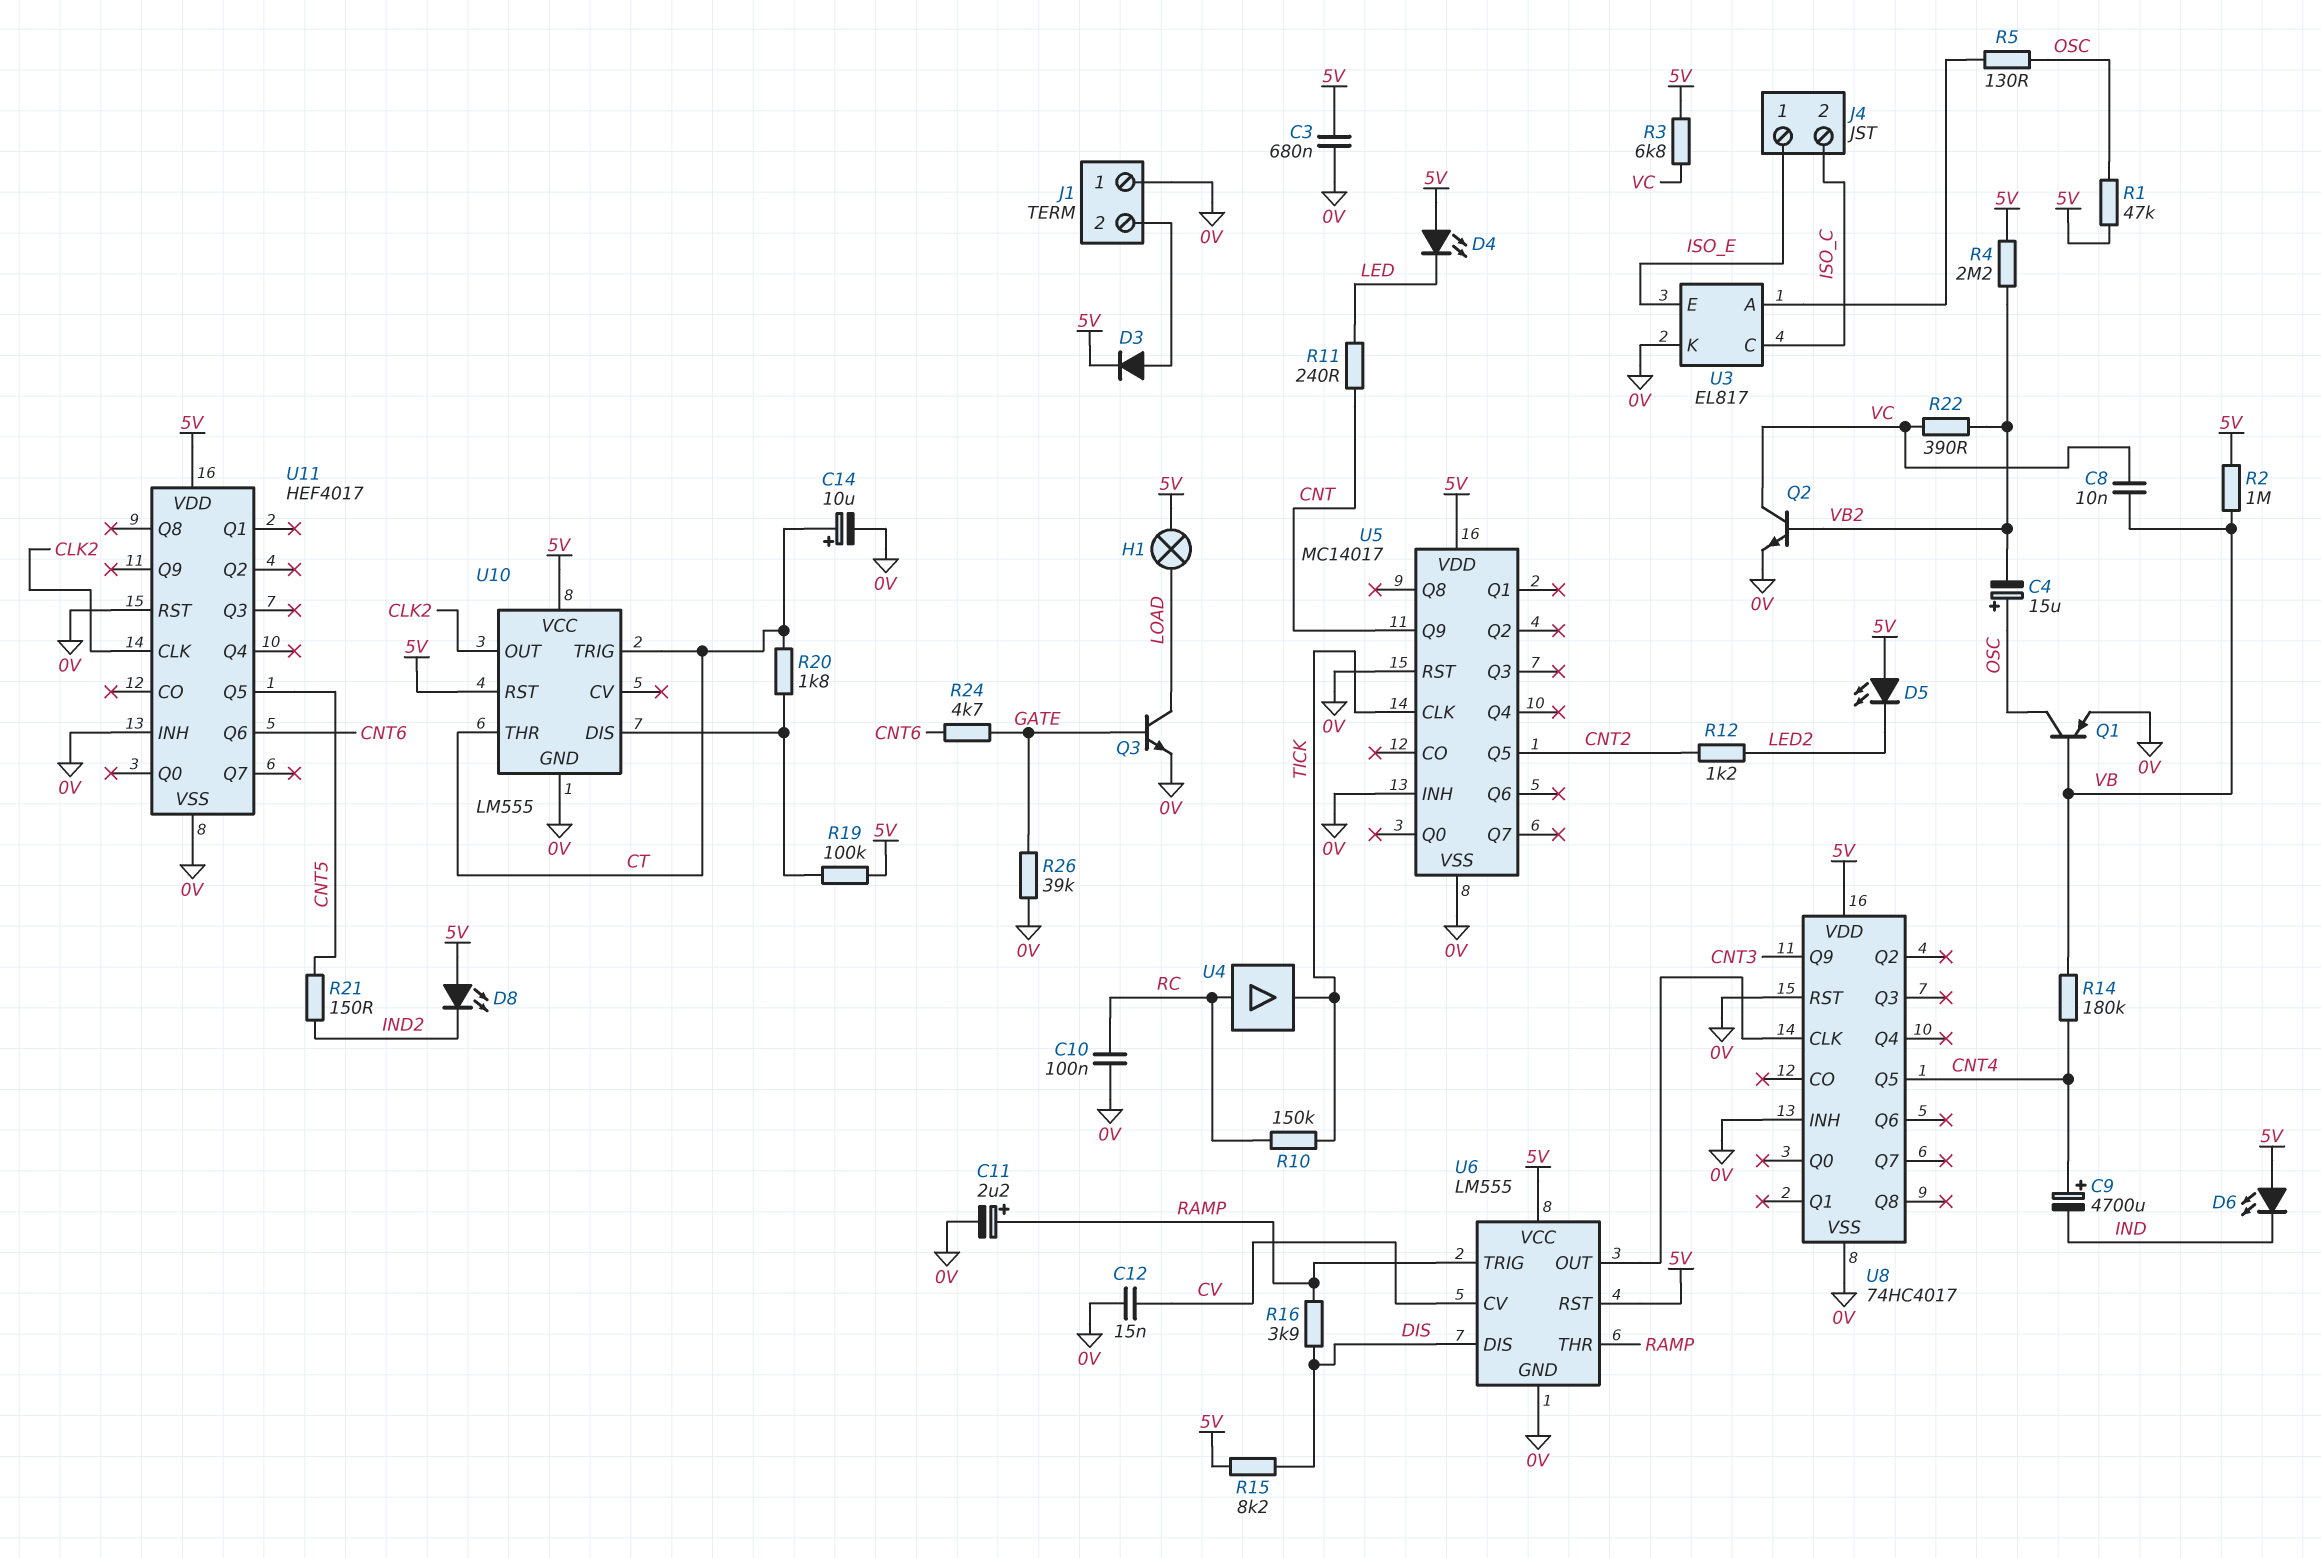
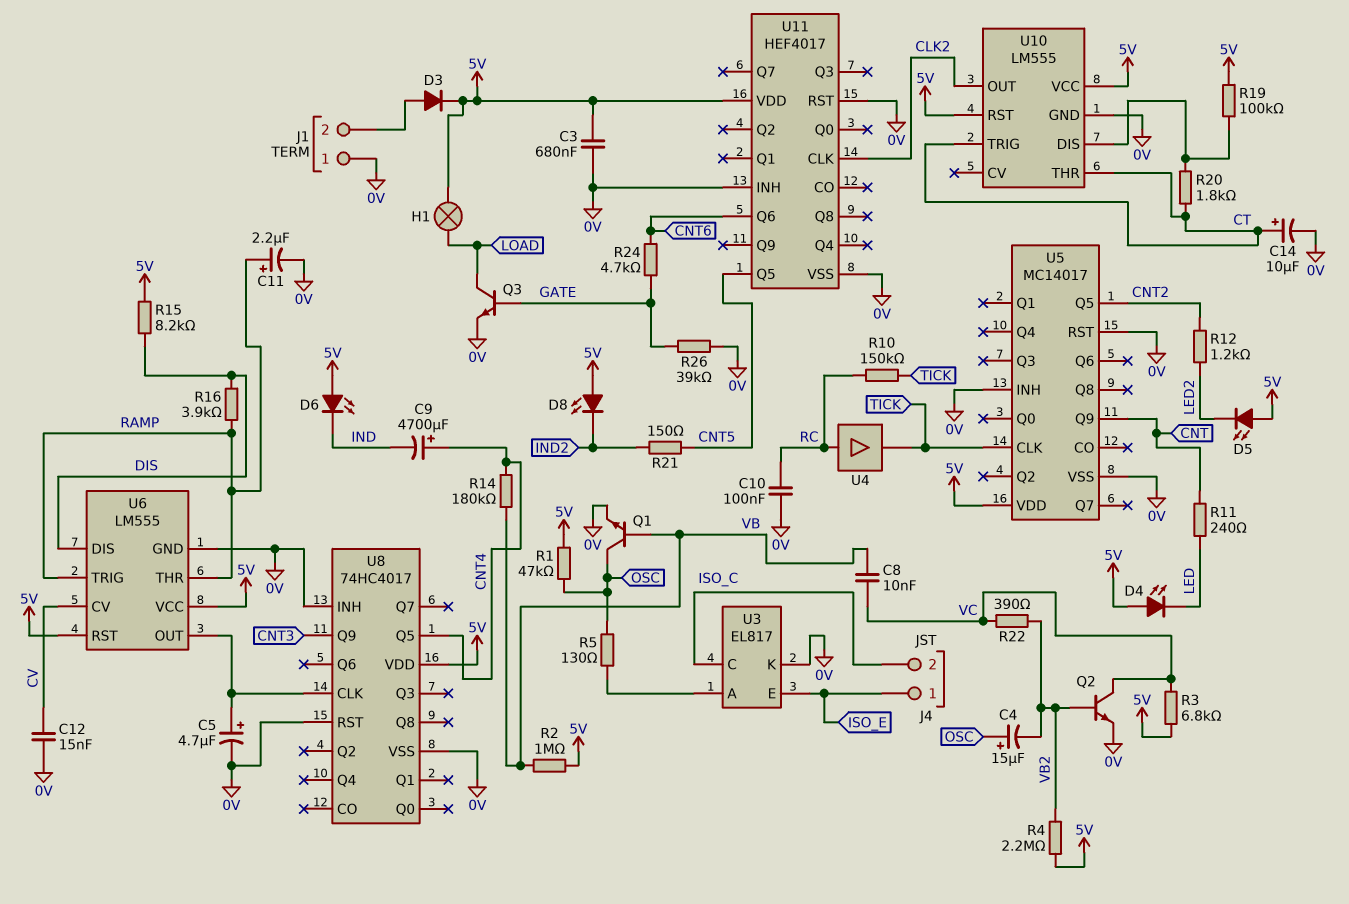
C5: none -> 4.7uF (plus U6/OUT, minus 0V)
Q1: PNP (B VB, C OSC, E 0V) -> NPN (B VB, C OSC, E 0V)

